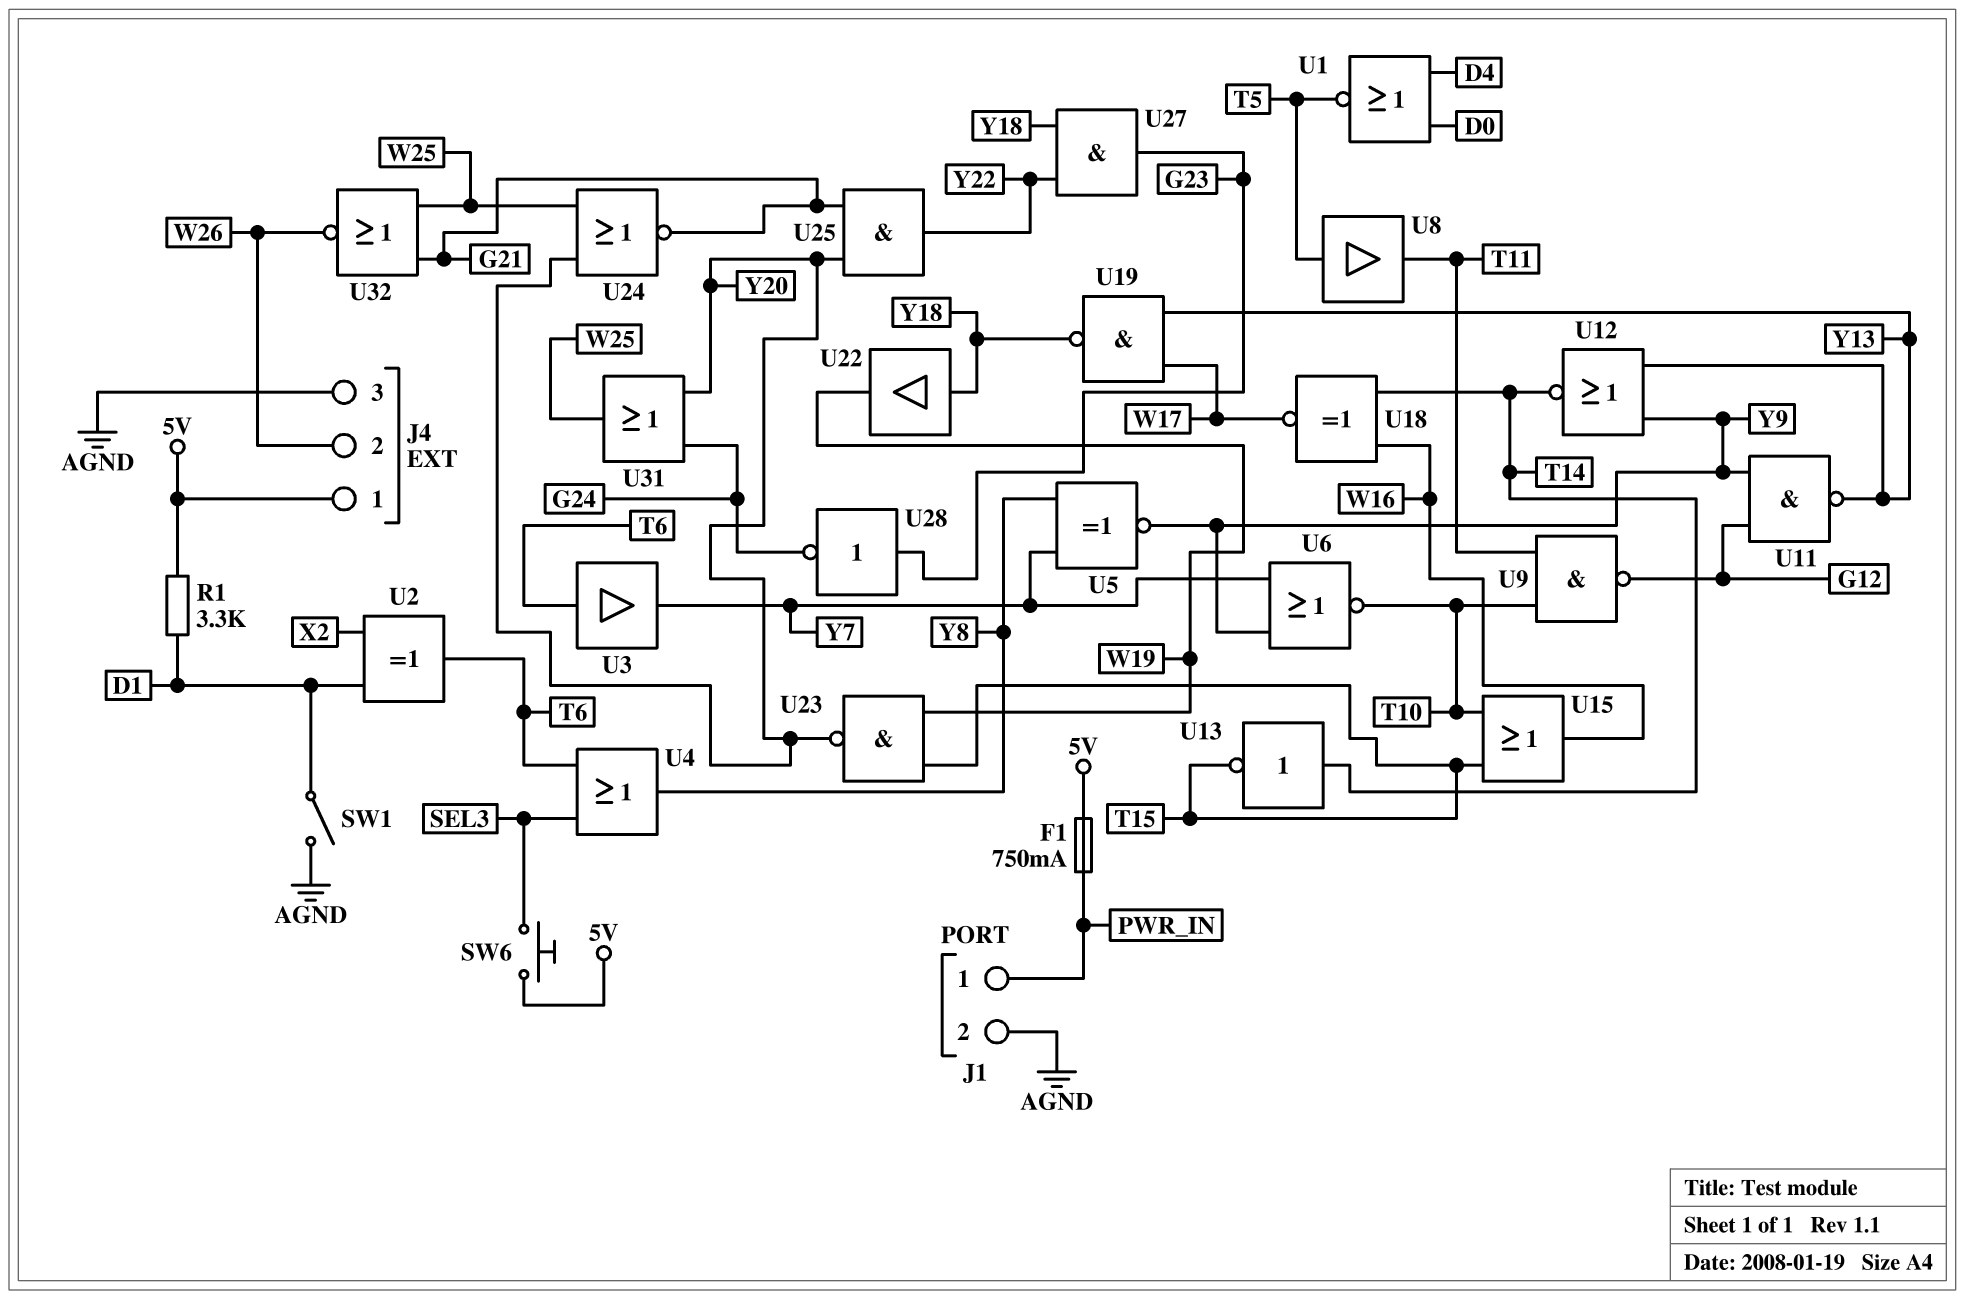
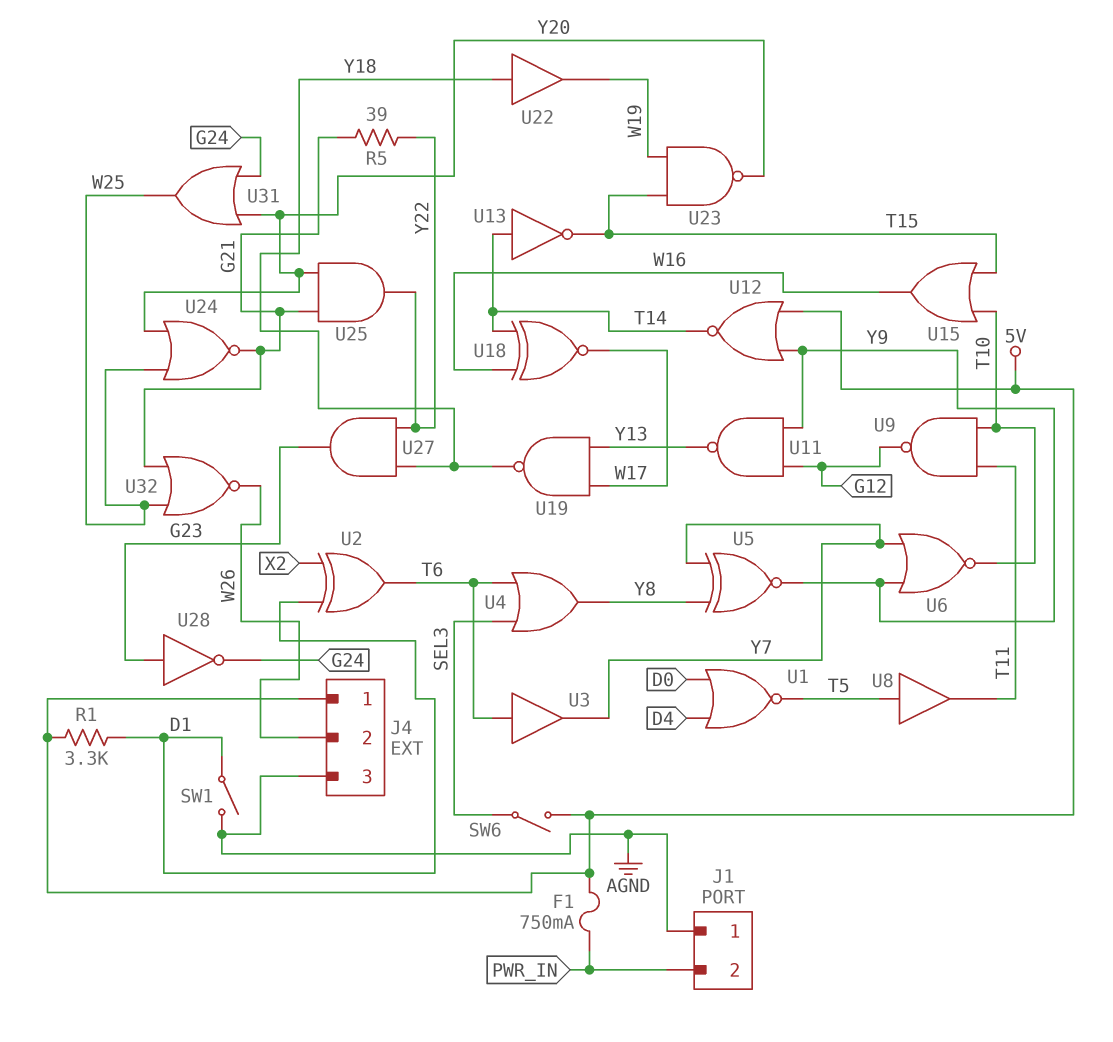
J1 pin 1: PWR_IN -> AGND
J1 pin 2: AGND -> PWR_IN
R5: none -> 39 (G21, Y22)
SW6: button (5V, SEL3) -> switch (5V, SEL3)
U12: NOR (in Y9, in Y13, out T14) -> NOR (in 5V, in Y9, out T14)

